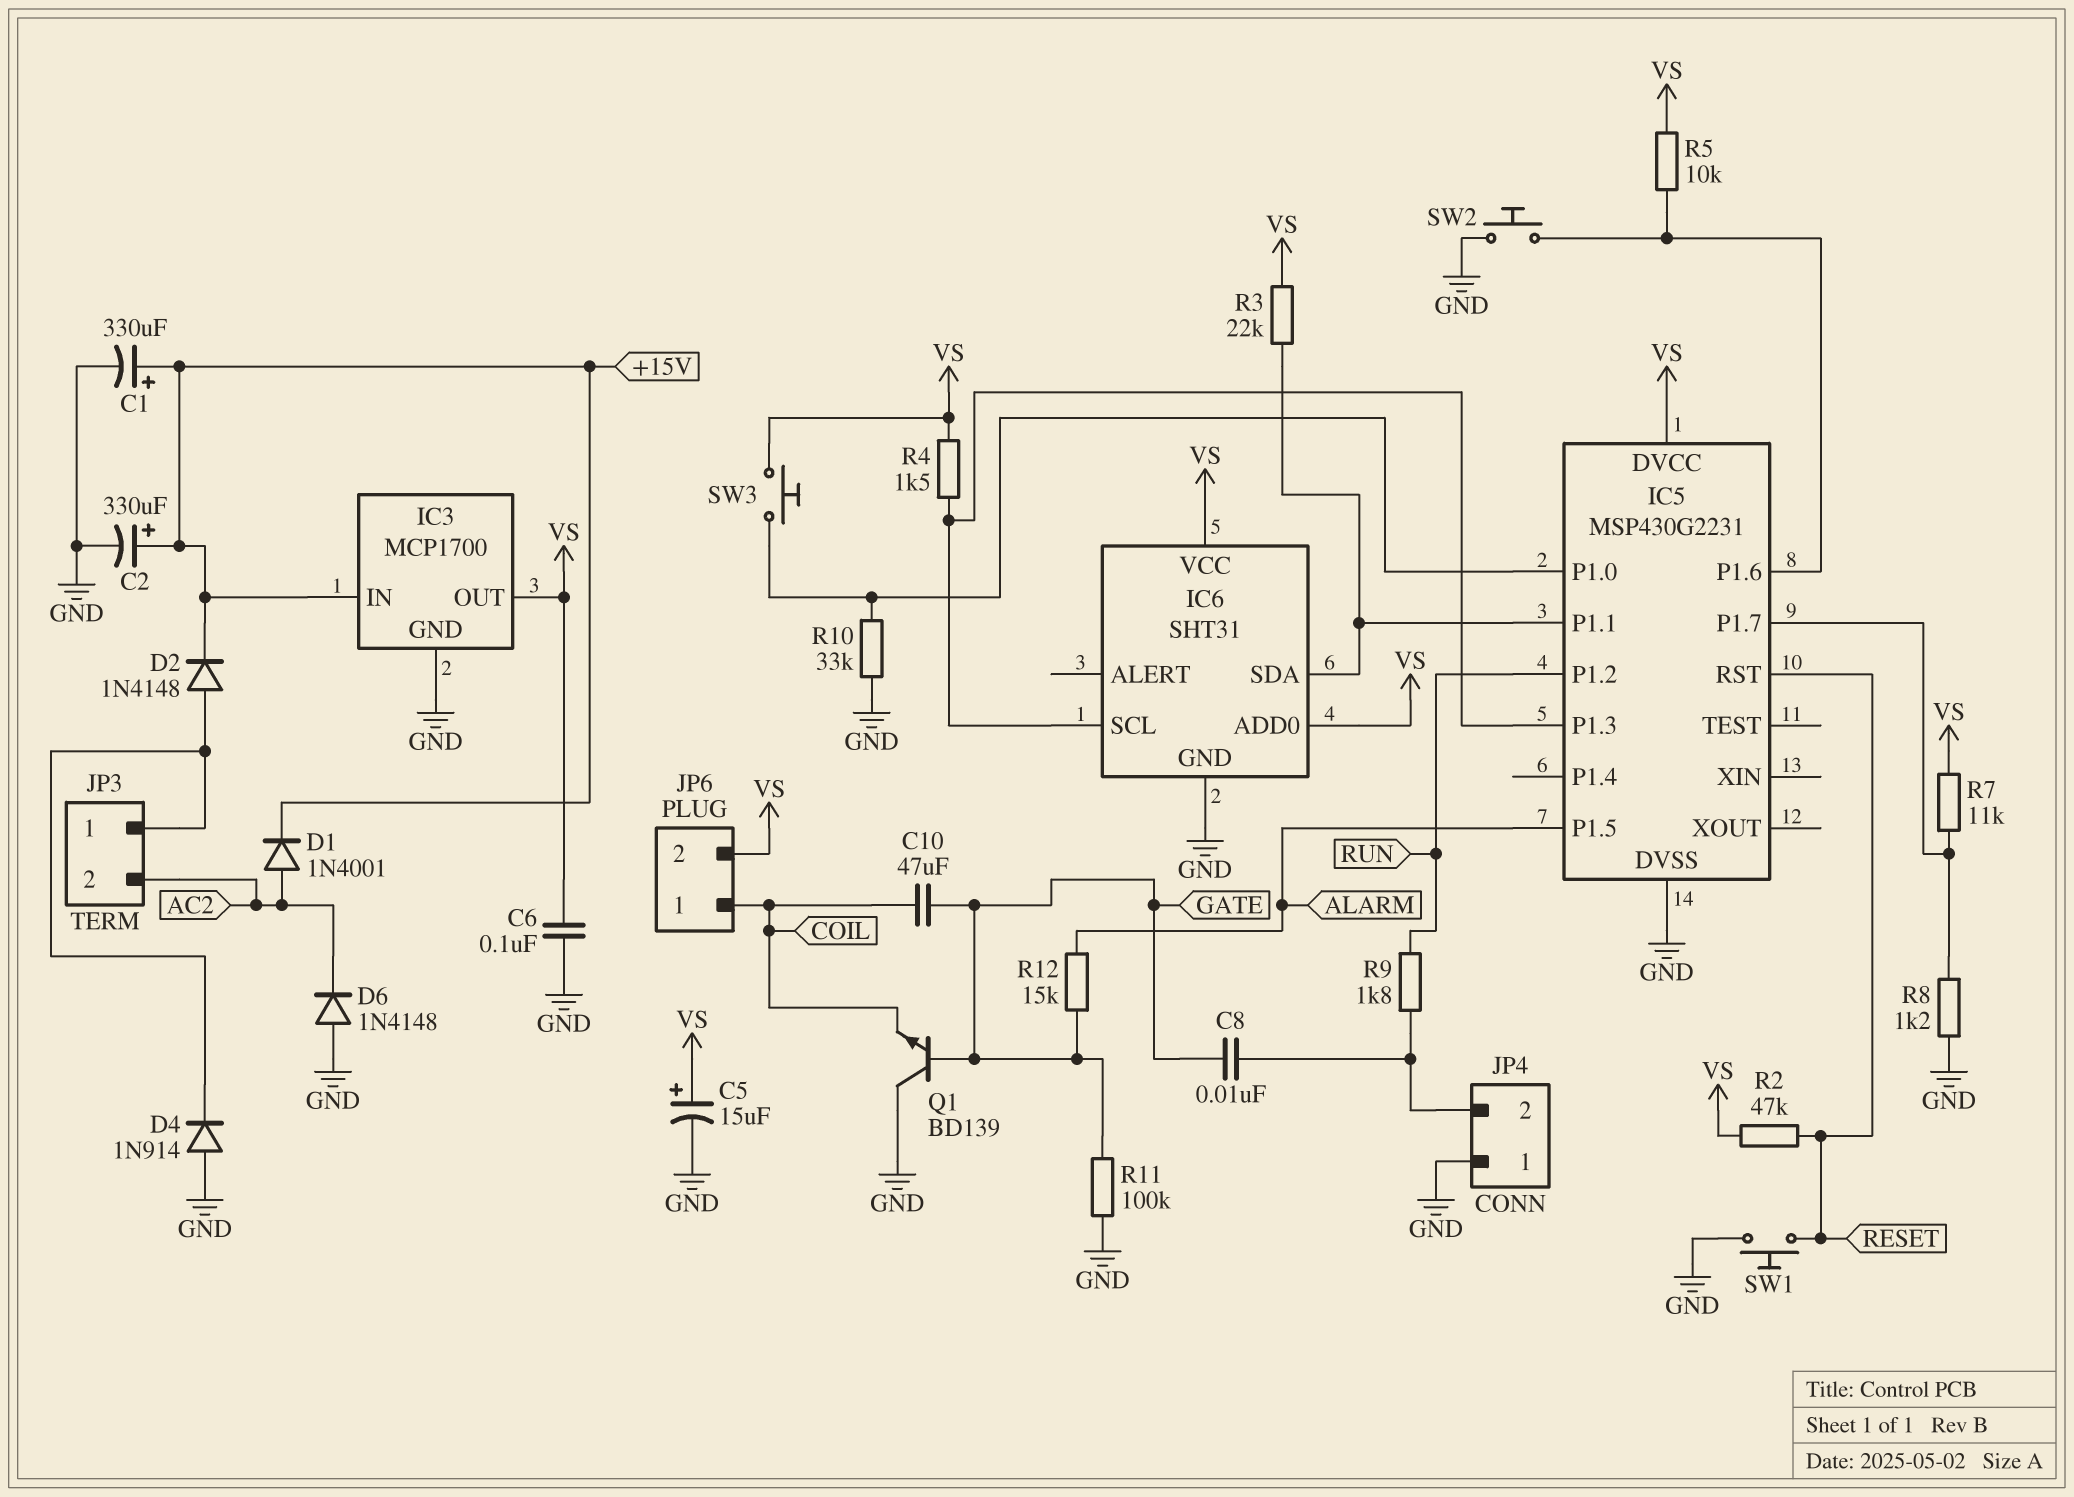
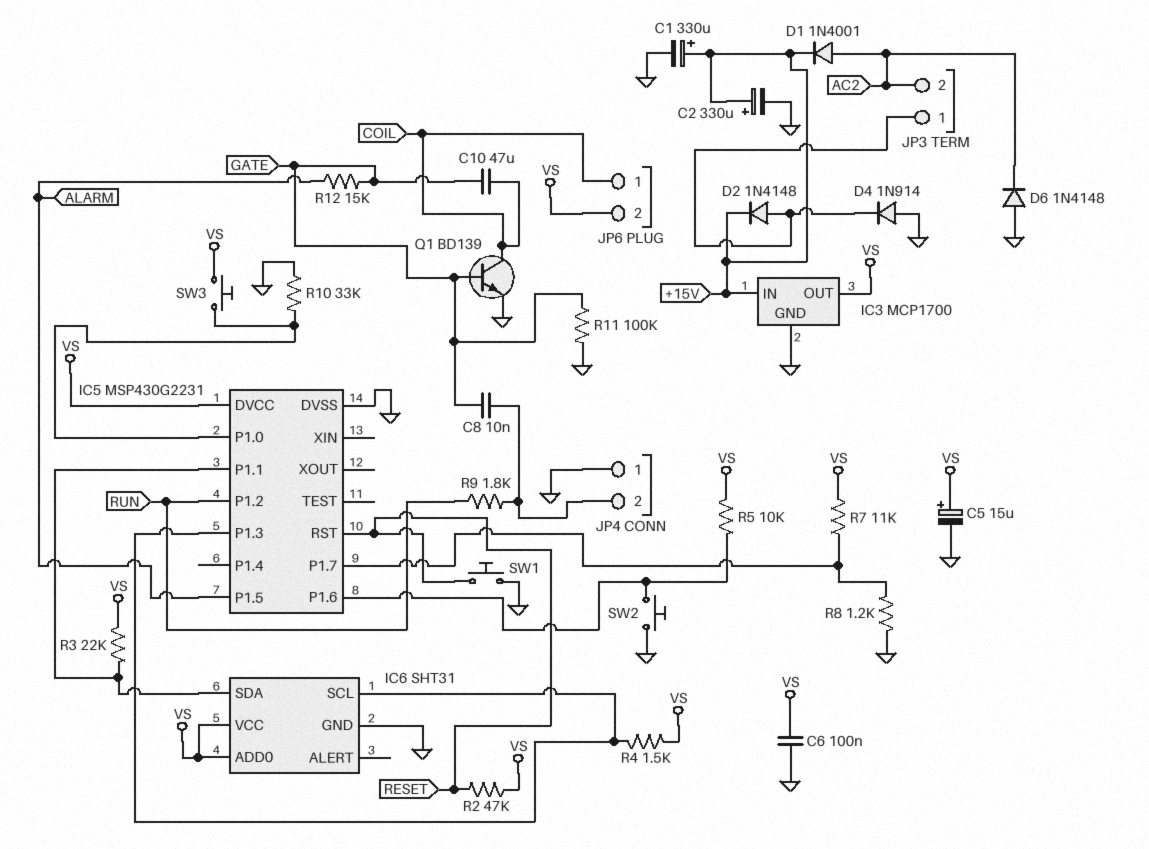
Q1: NPN BD139 (B GATE, C GND, E COIL) -> NPN BD139 (B GATE, C COIL, E GND)

